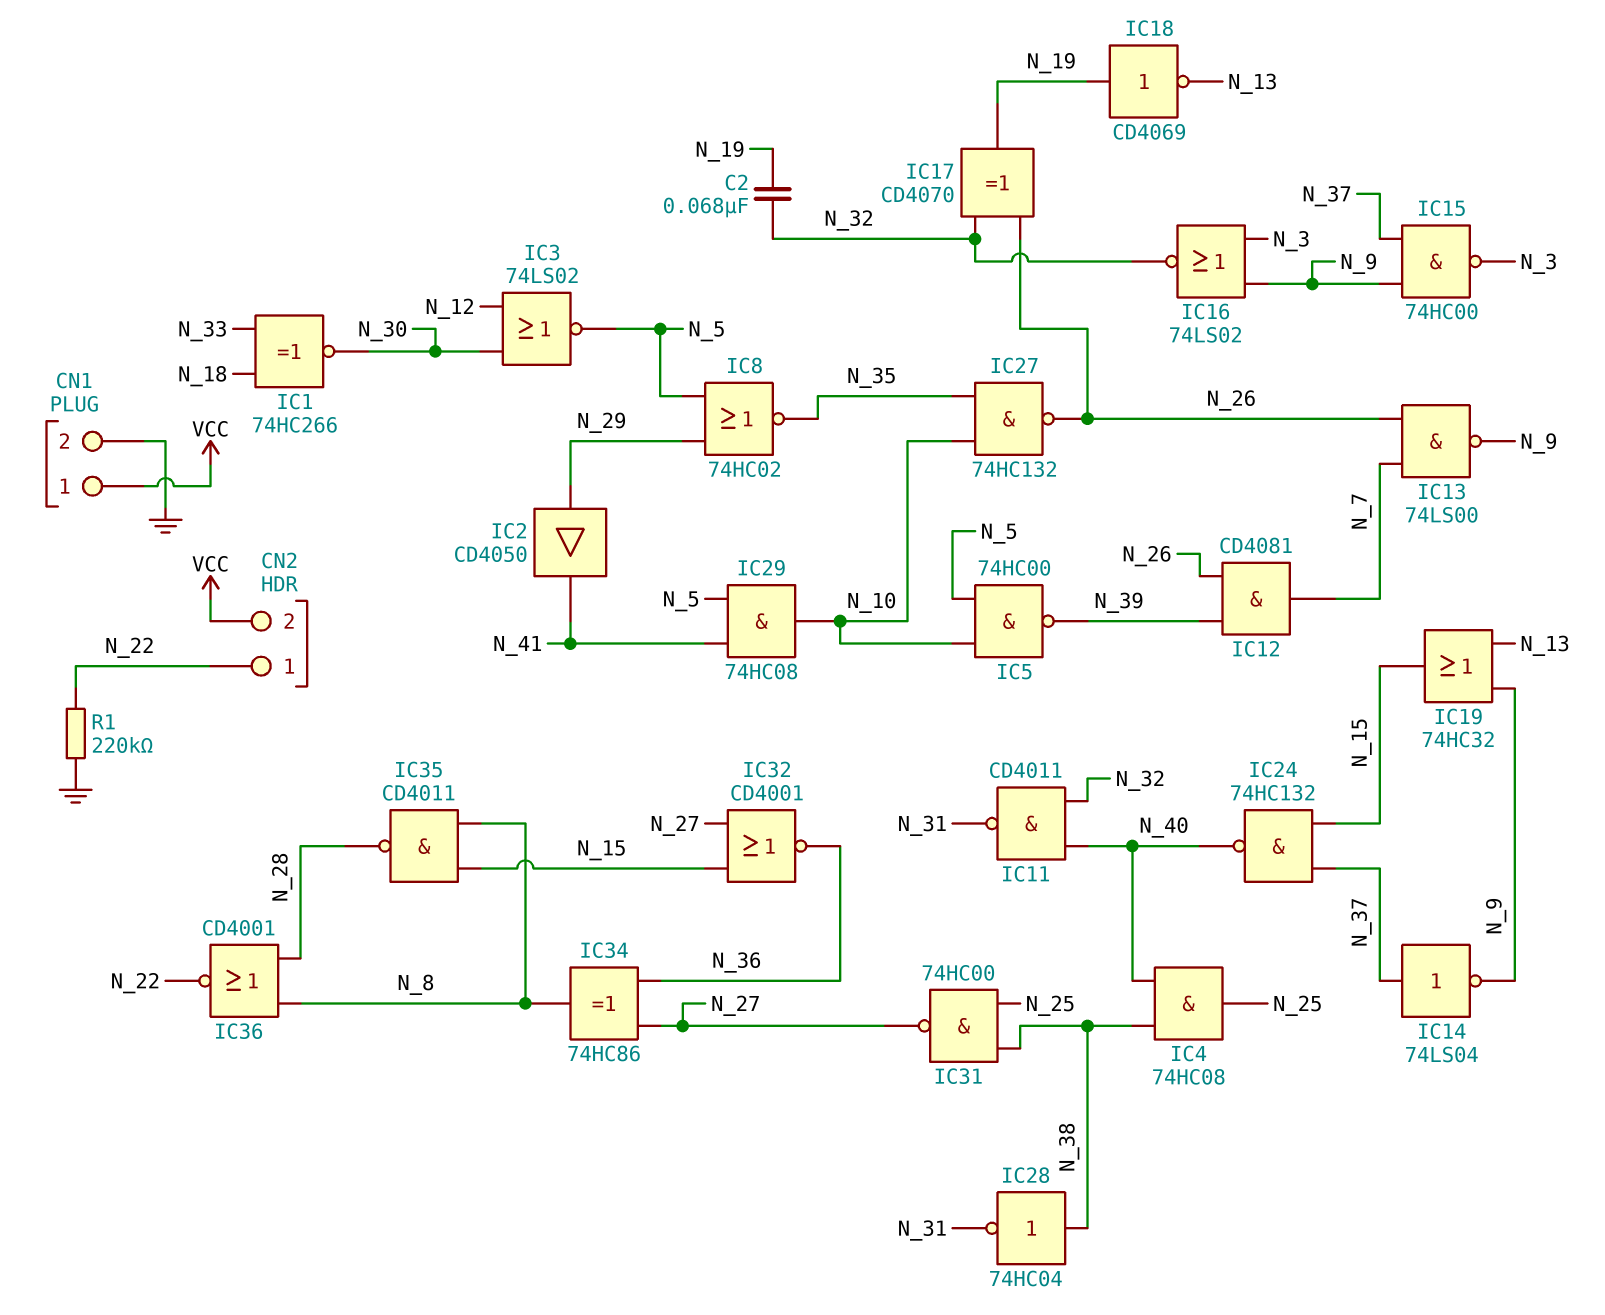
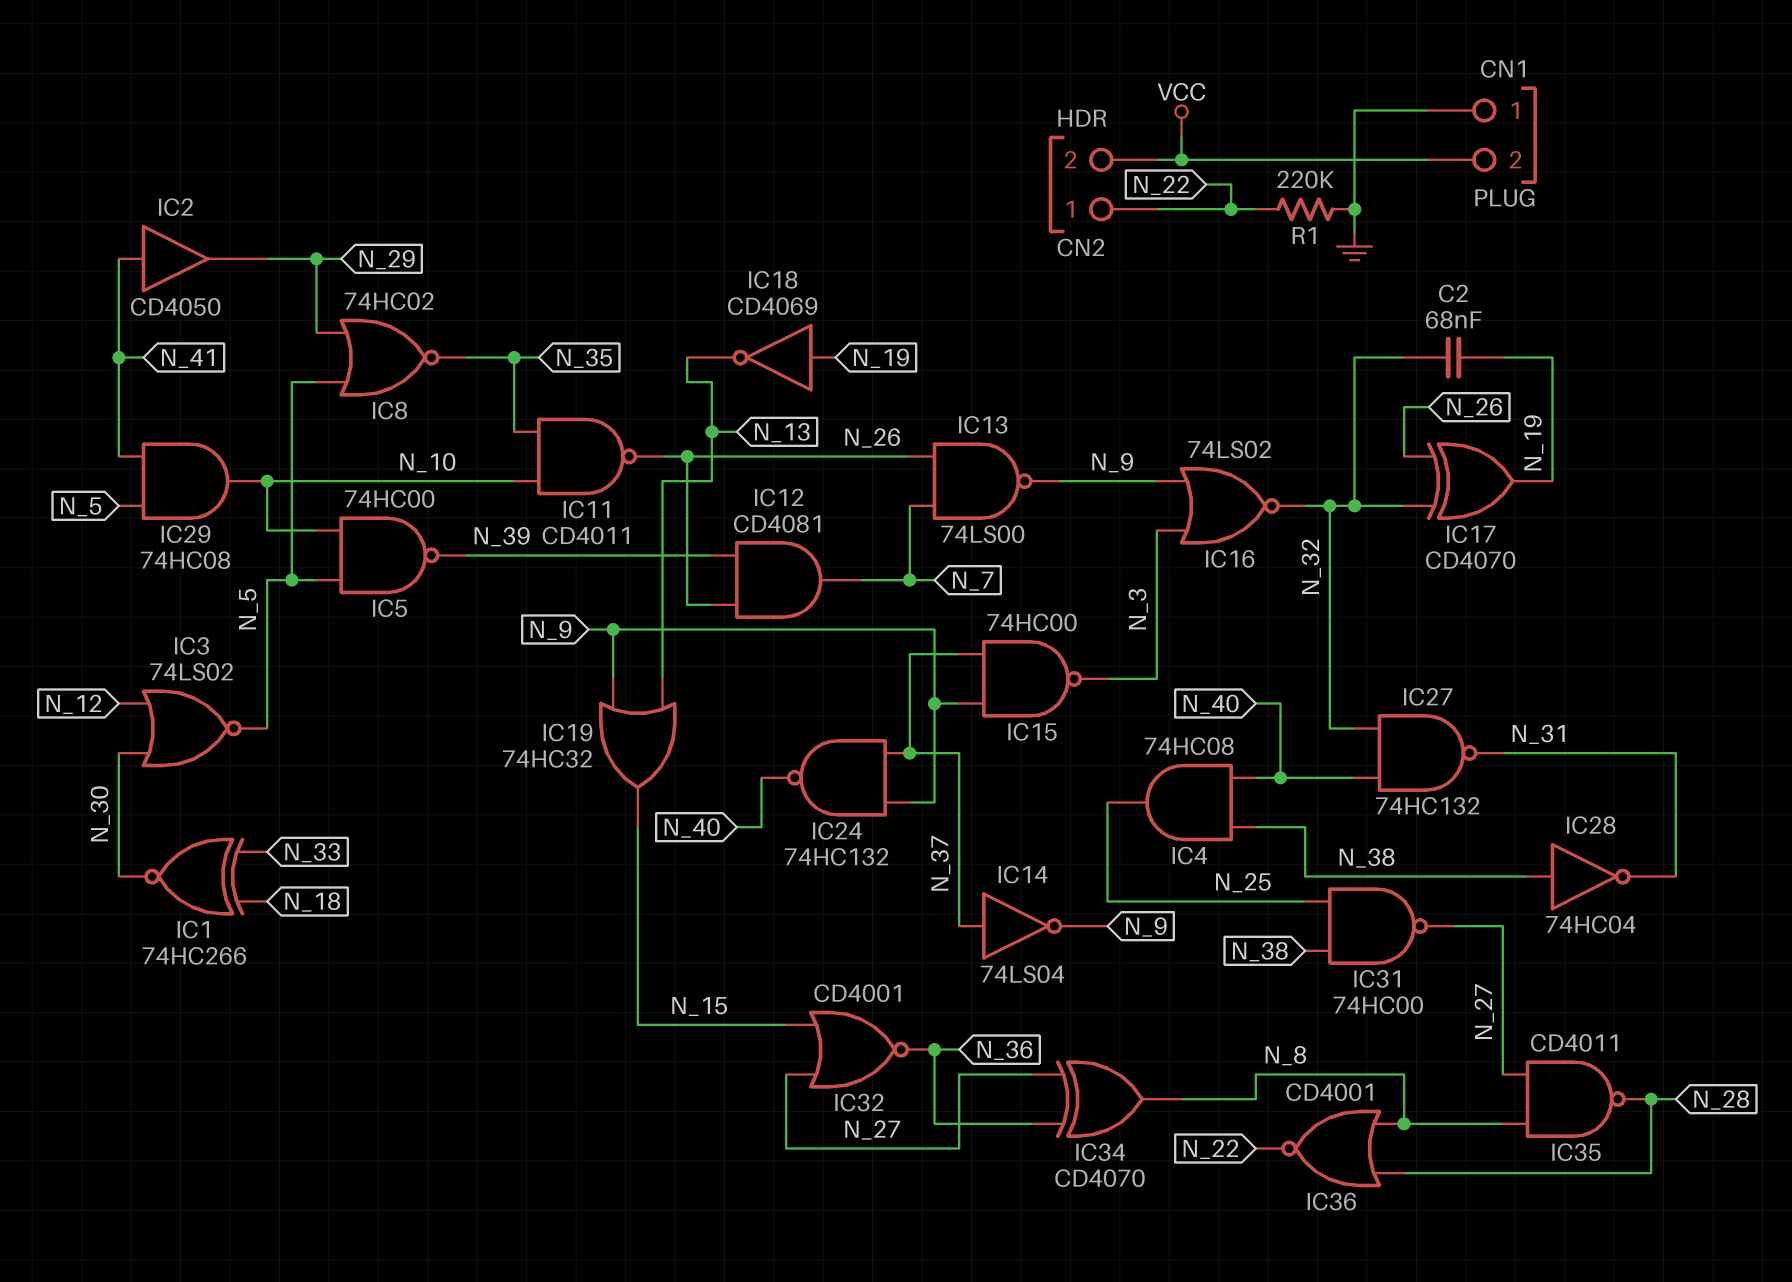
CN1 pin 1: VCC -> GND
CN1 pin 2: GND -> VCC
IC2: buffer CD4050 (in N_29, out N_41) -> buffer CD4050 (in N_41, out N_29)
IC11: NAND CD4011 (in N_32, in N_40, out N_31) -> NAND CD4011 (in N_10, in N_35, out N_26)
IC24: NAND 74HC132 (in N_15, in N_37, out N_40) -> NAND 74HC132 (in N_9, in N_37, out N_40)
IC27: NAND 74HC132 (in N_10, in N_35, out N_26) -> NAND 74HC132 (in N_32, in N_40, out N_31)
IC34: XOR 74HC86 (in N_27, in N_36, out N_8) -> XOR CD4070 (in N_27, in N_36, out N_8)
IC35: NAND CD4011 (in N_8, in N_15, out N_28) -> NAND CD4011 (in N_8, in N_27, out N_28)

